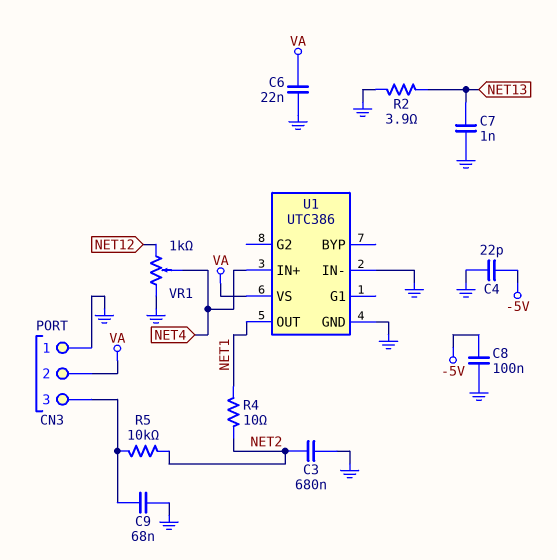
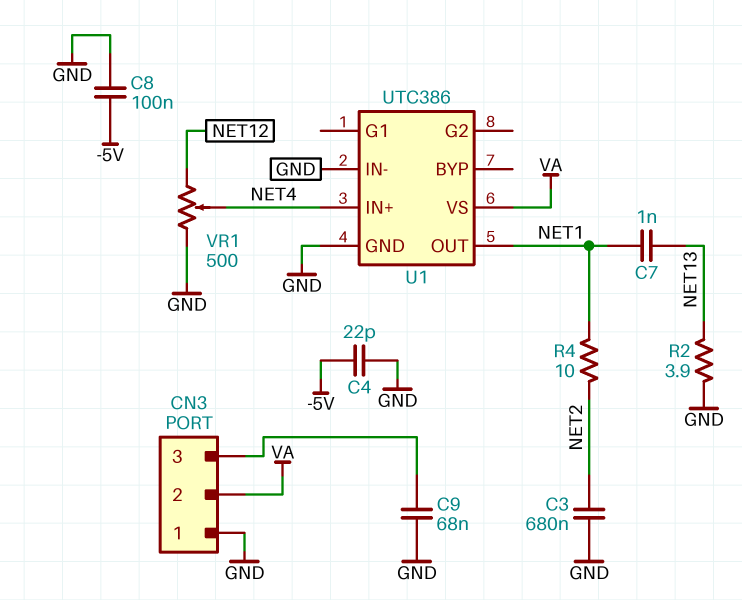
C6: 22nF (GND, VA) -> none
C7: 1nF (GND, NET13) -> 1nF (NET1, NET13)
R5: 10k (CN3/3, NET2) -> none
VR1: 1k (GND, NET12, wiper NET4) -> 500 (GND, NET12, wiper NET4)

